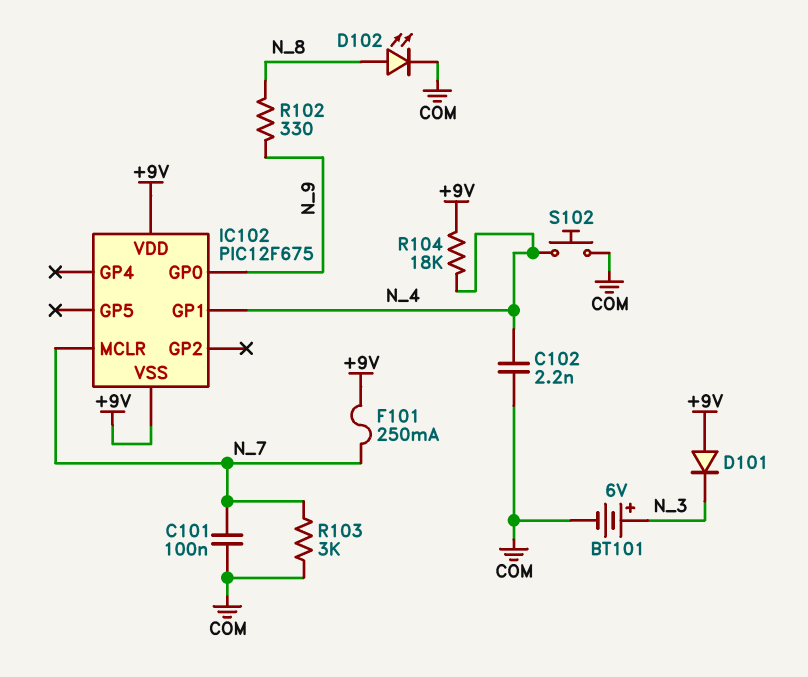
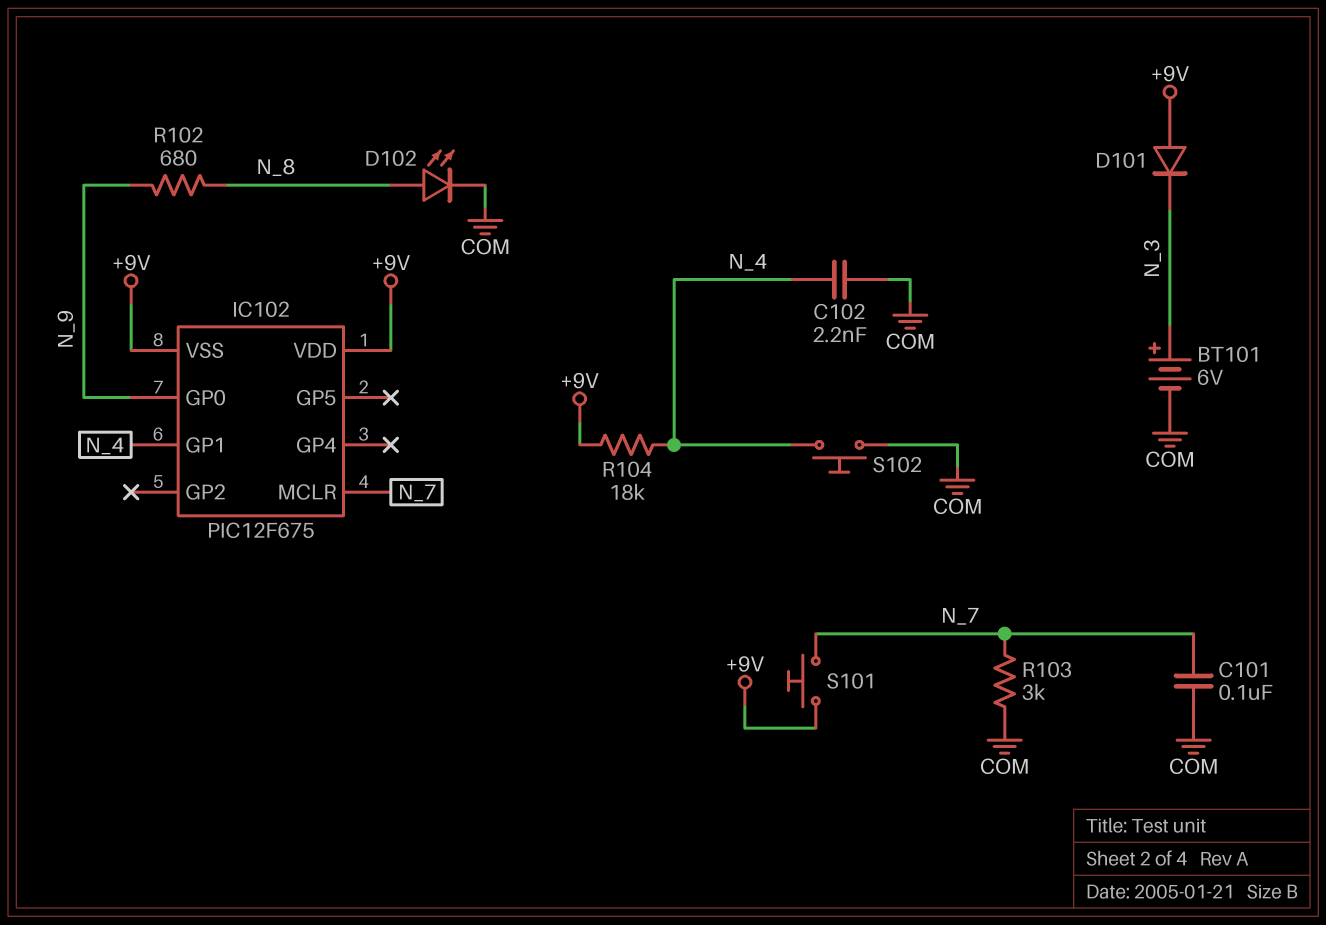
F101: 250mA (+9V, N_7) -> none
R102: 330 (N_8, N_9) -> 680 (N_8, N_9)
S101: none -> button (+9V, N_7)

